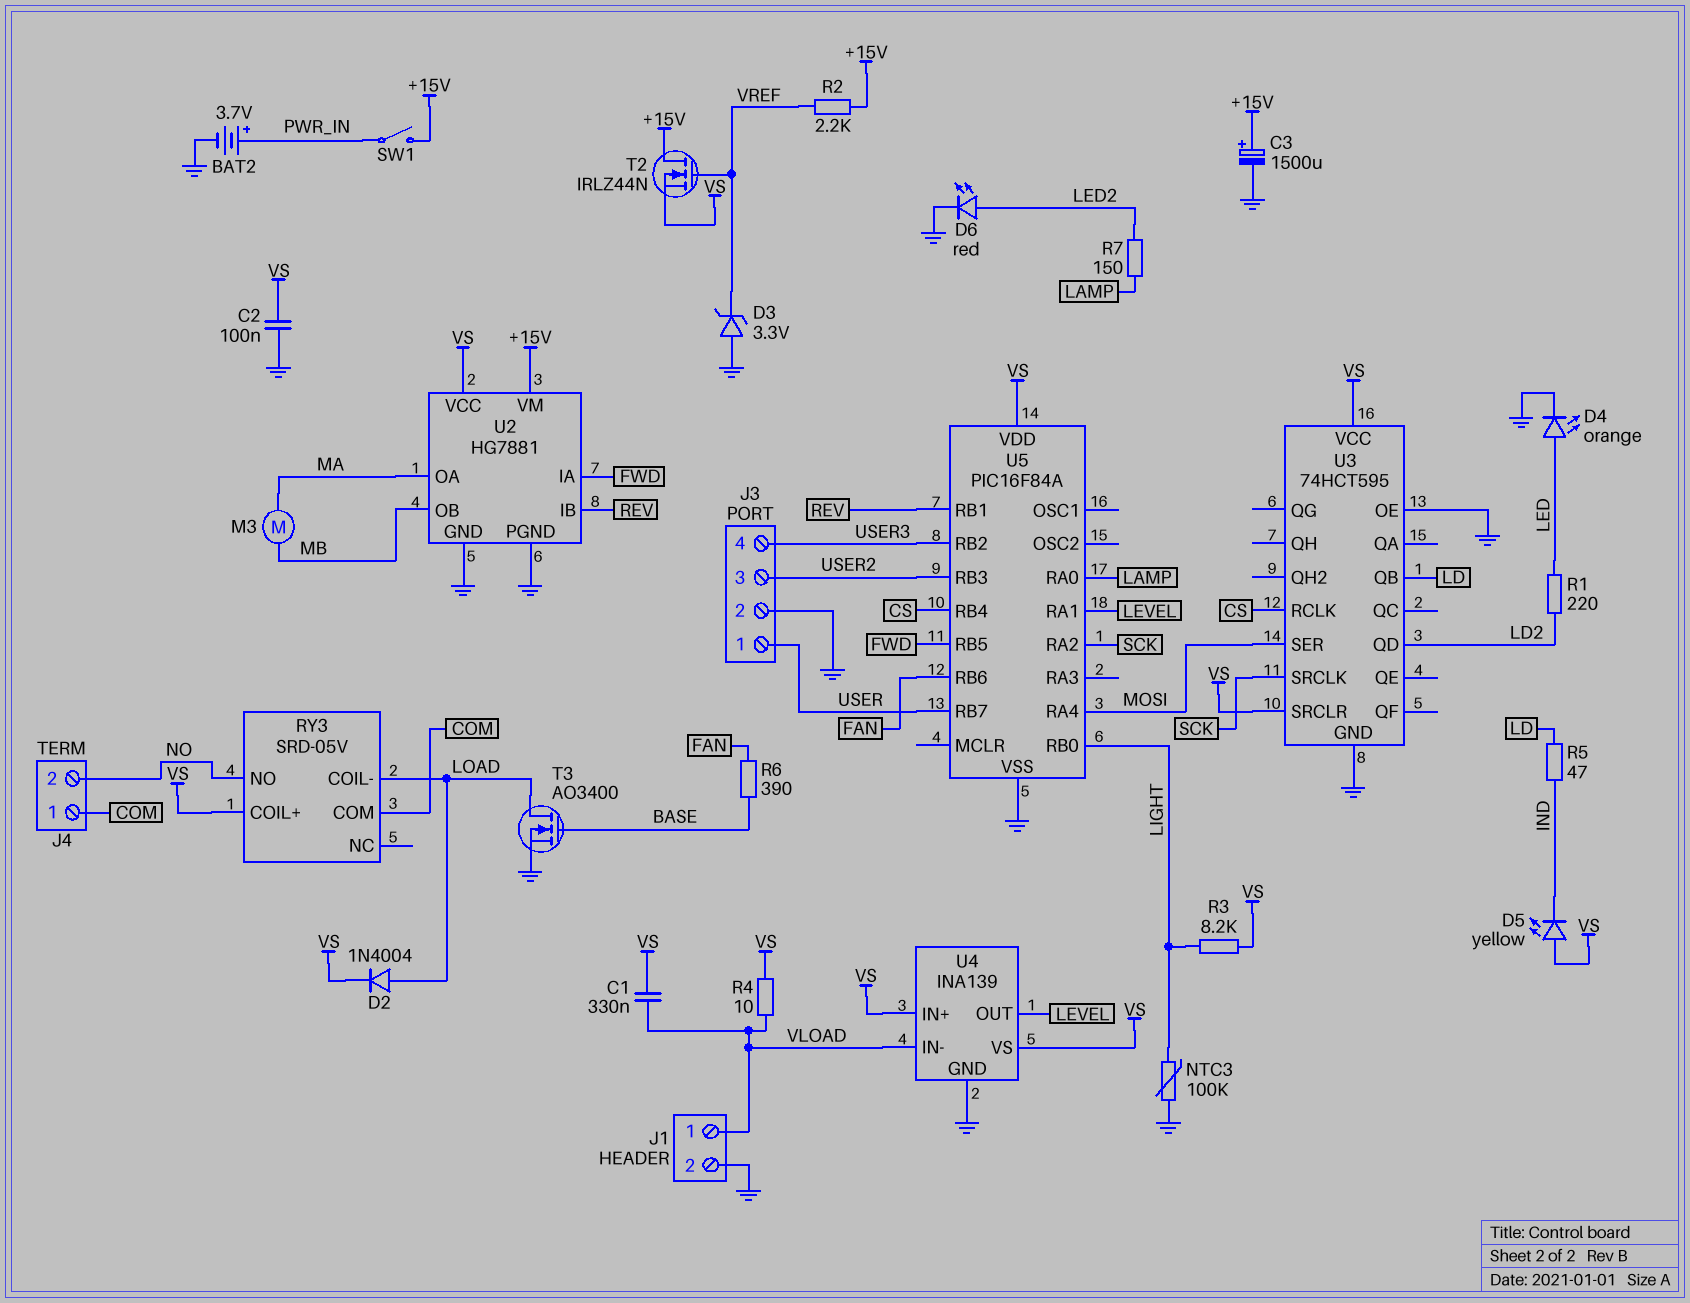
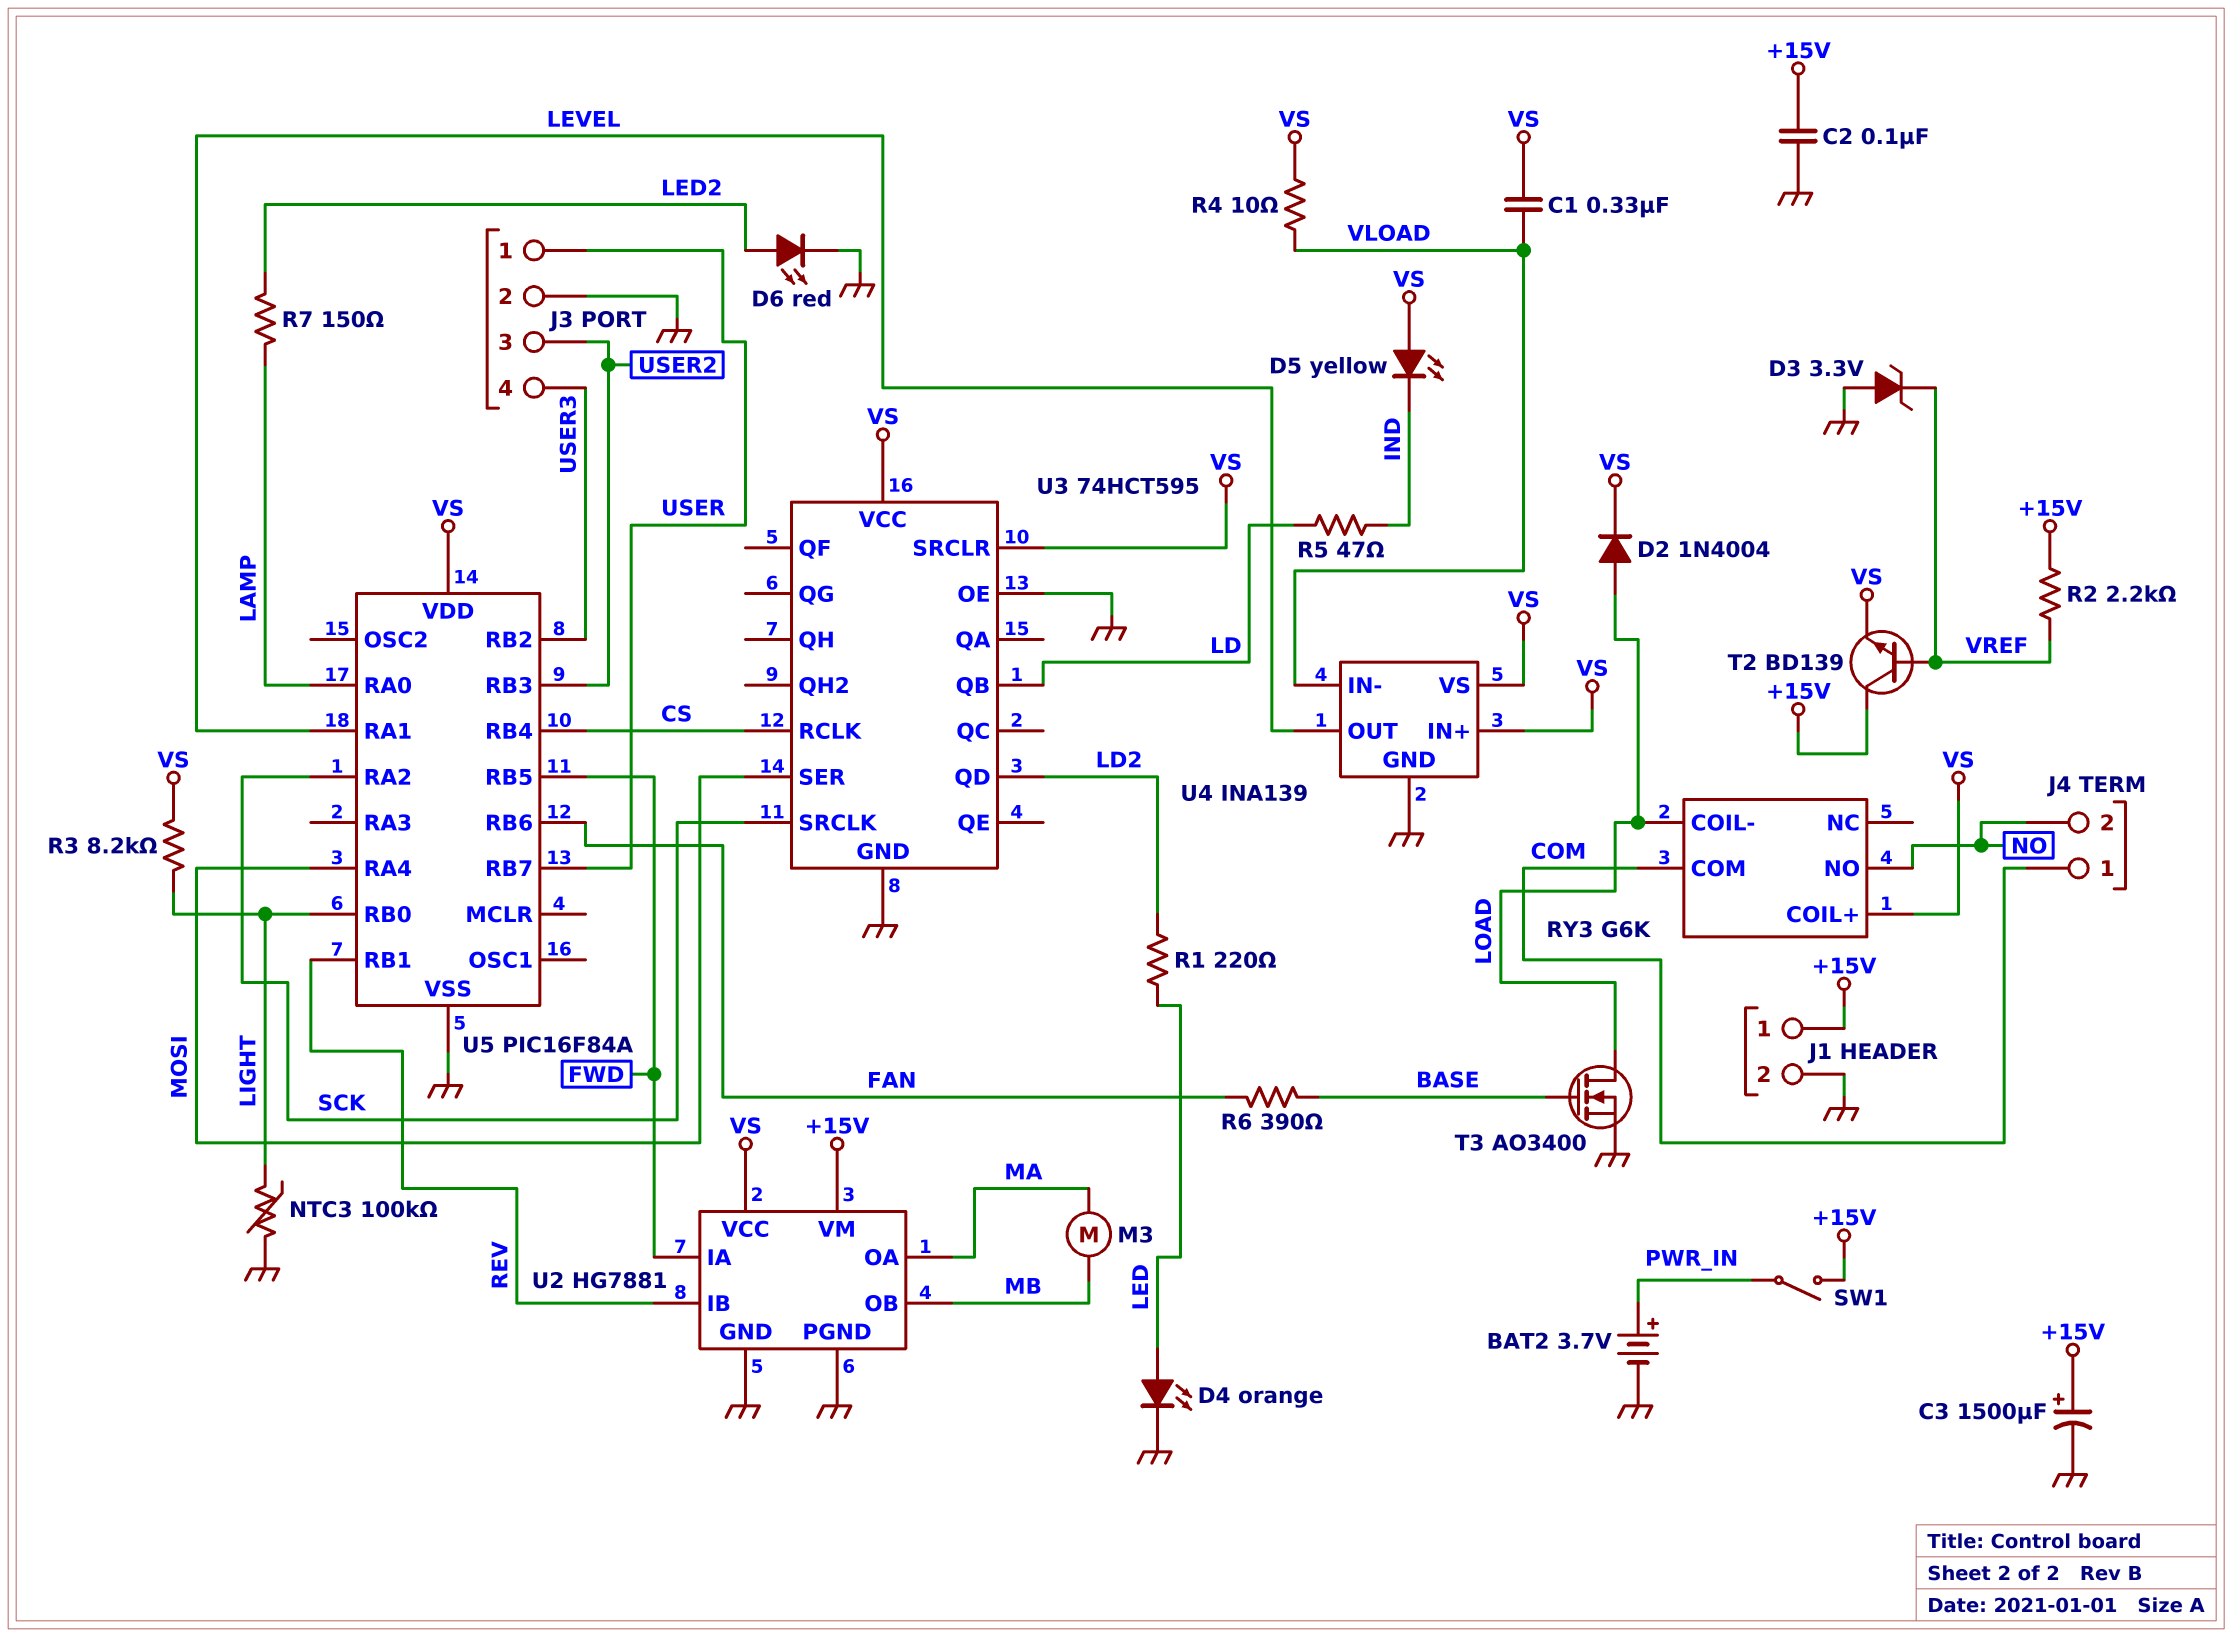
C2: 100nF (GND, VS) -> 100nF (+15V, GND)
J1 pin 1: VLOAD -> +15V
RY3: SRD-05V -> G6K
T2: NMOS IRLZ44N (G VREF, D +15V, S VS) -> NPN BD139 (B VREF, C +15V, E VS)

